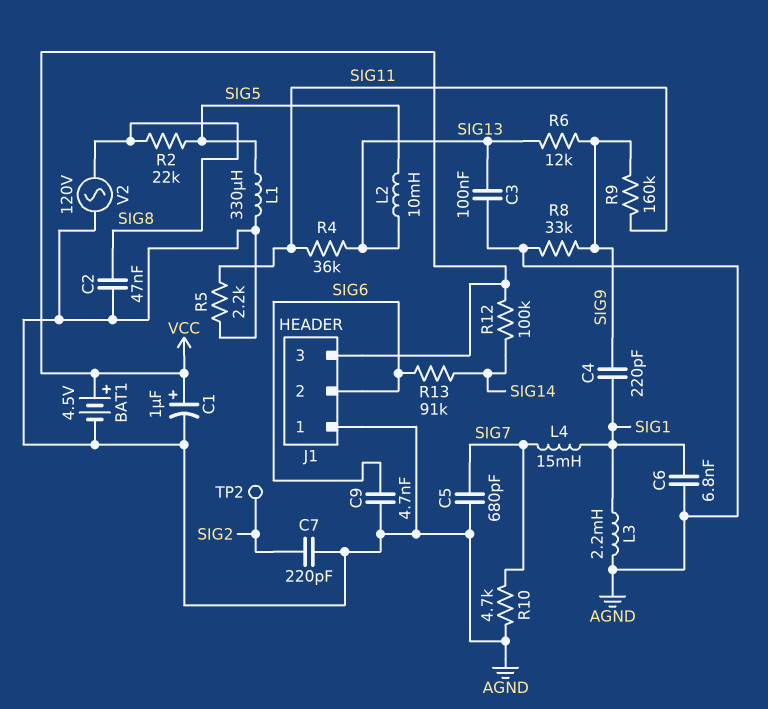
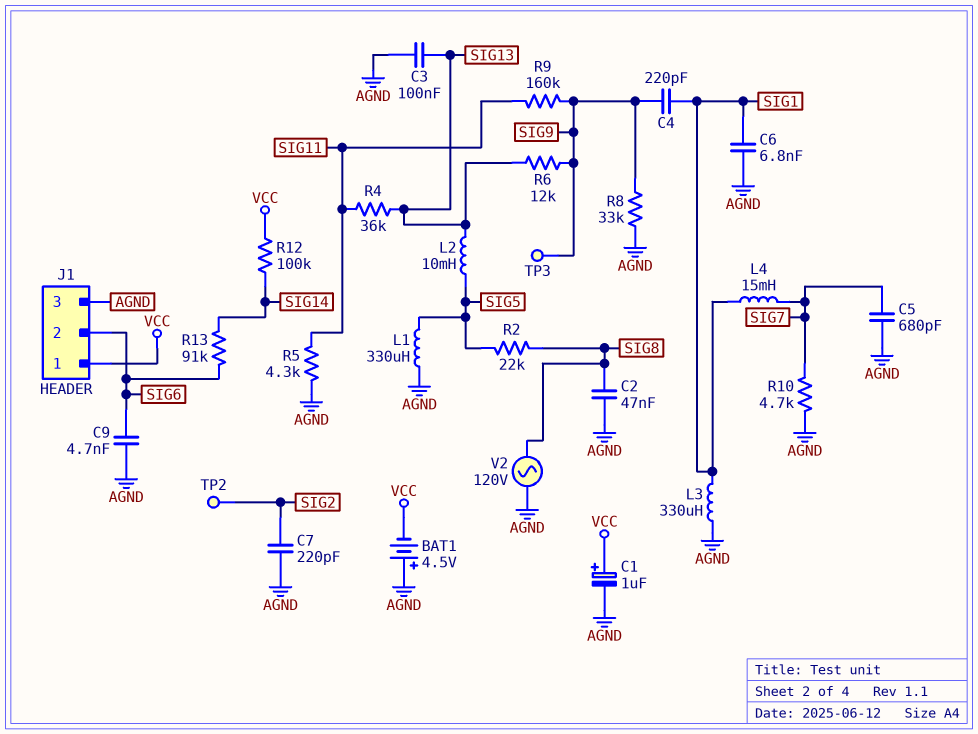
BAT1: 4.5V (plus VCC, minus AGND) -> 4.5V (plus AGND, minus VCC)
J1 pin 1: AGND -> VCC
J1 pin 3: VCC -> AGND
L3: 2.2mH (AGND, SIG1) -> 330uH (AGND, SIG1)
R5: 2.2k (AGND, SIG11) -> 4.3k (AGND, SIG11)
TP3: none -> test point (SIG9)

